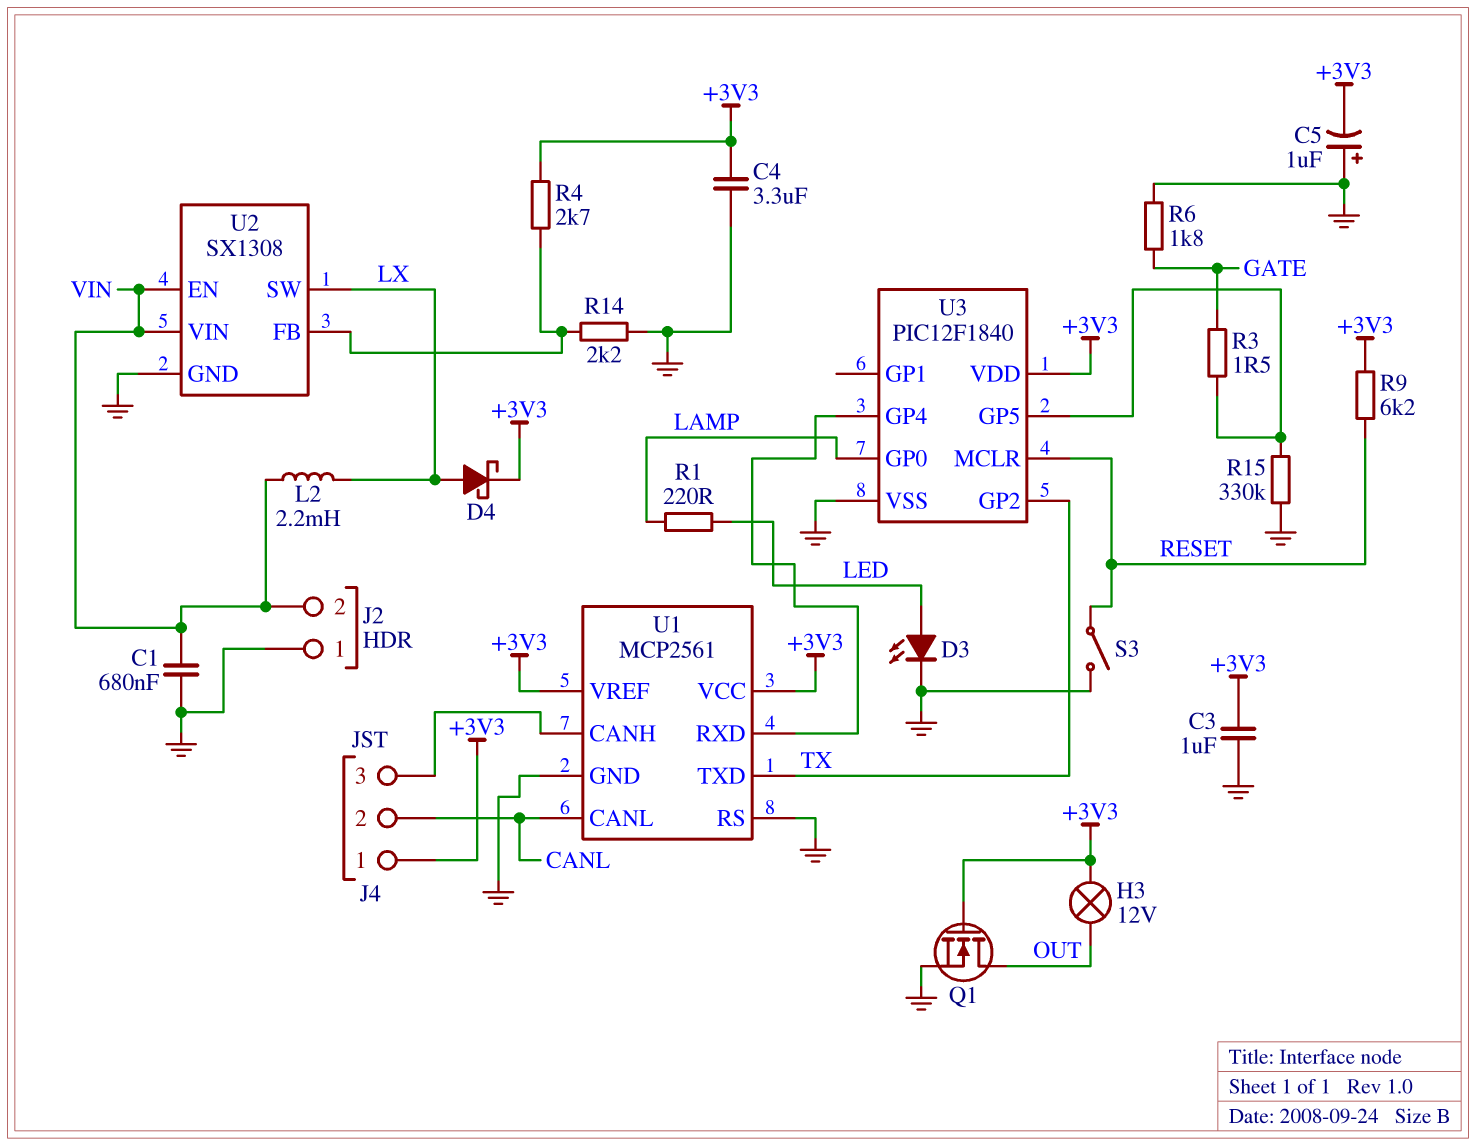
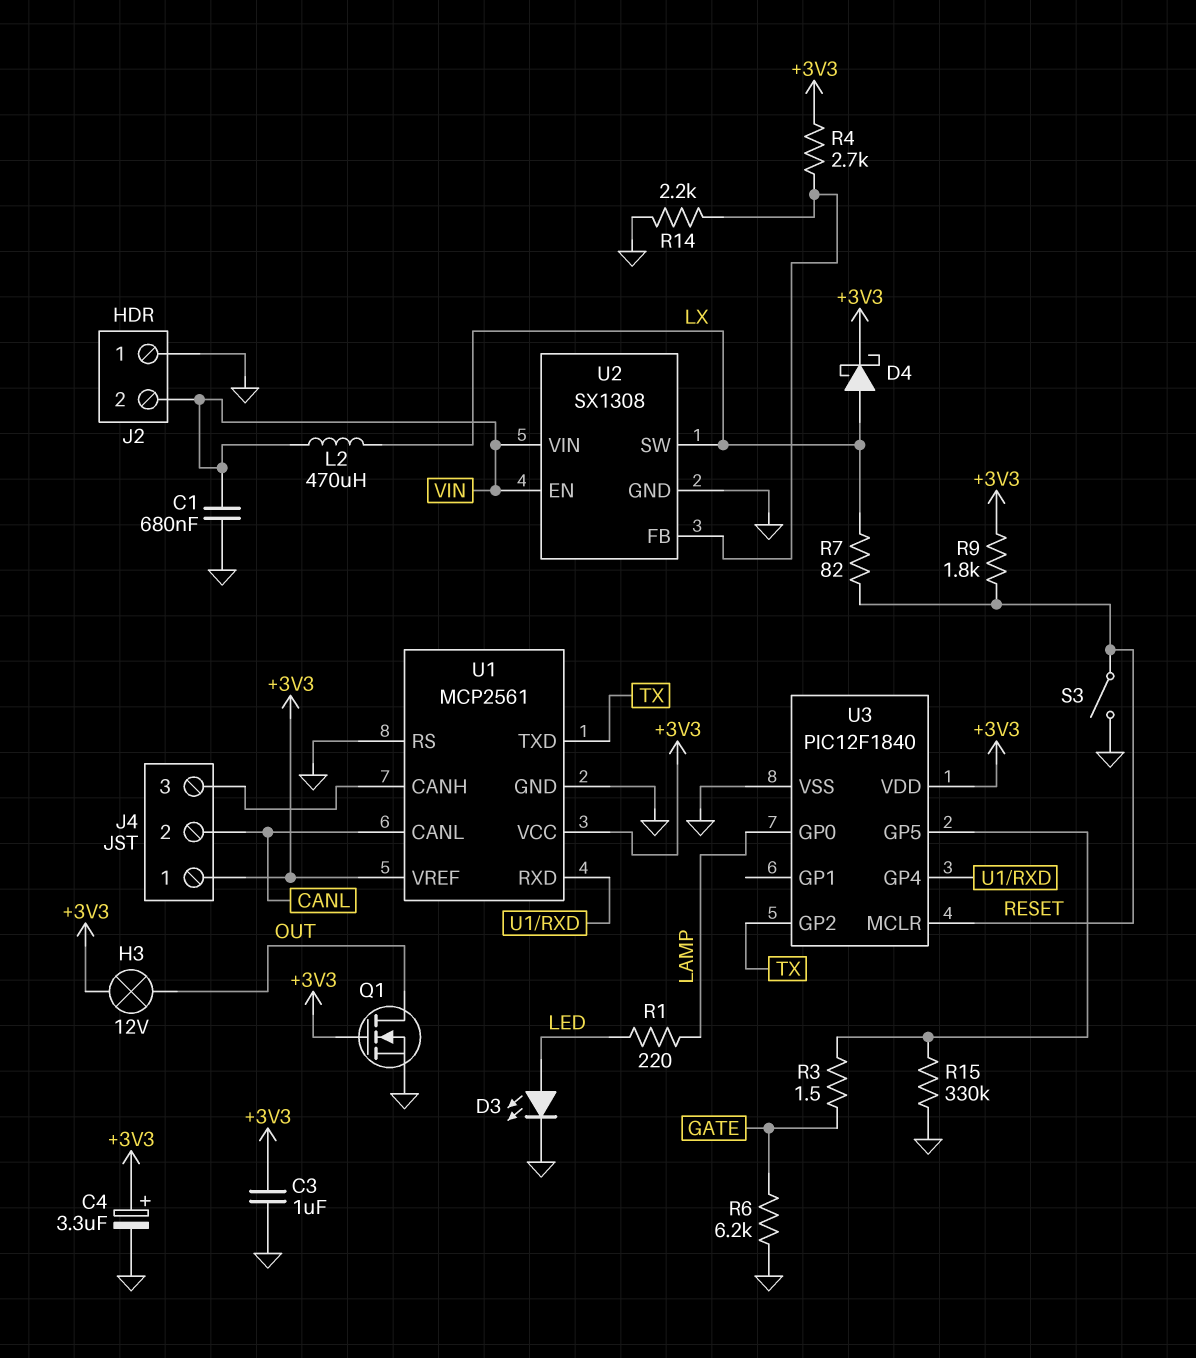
C4: 3.3uF (+3V3, GND) -> 3.3uF (plus +3V3, minus GND)
C5: 1uF (plus GND, minus +3V3) -> none
L2: 2.2mH (LX, VIN) -> 470uH (LX, VIN)
R6: 1.8k (GATE, GND) -> 6.2k (GATE, GND)
R7: none -> 82 (LX, RESET)
R9: 6.2k (+3V3, RESET) -> 1.8k (+3V3, RESET)

